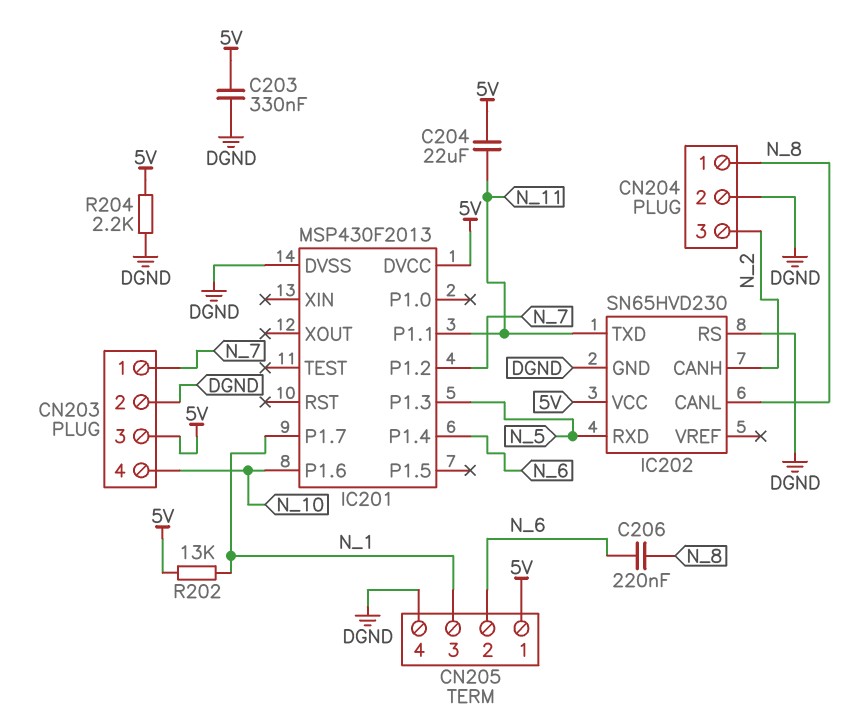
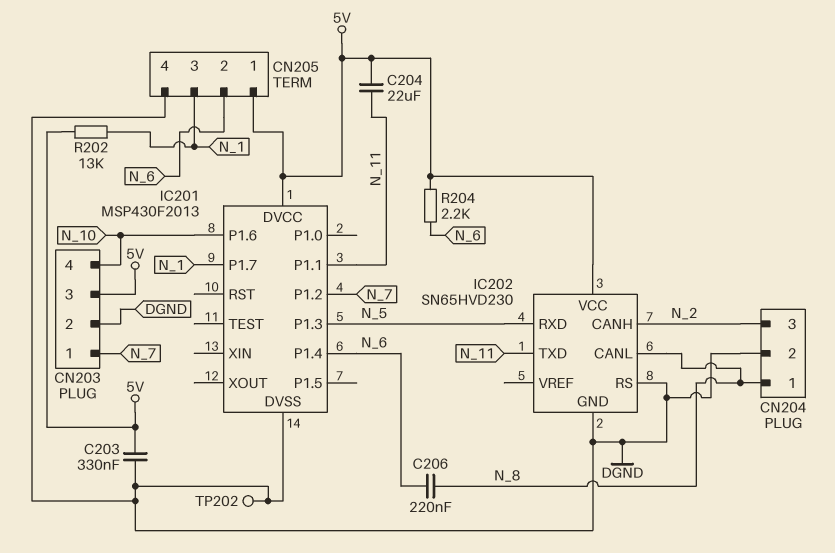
R204: 2.2k (5V, DGND) -> 2.2k (5V, N_6)
TP202: none -> test point (DGND)

